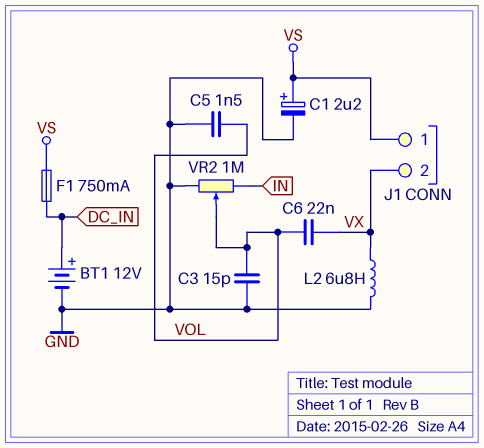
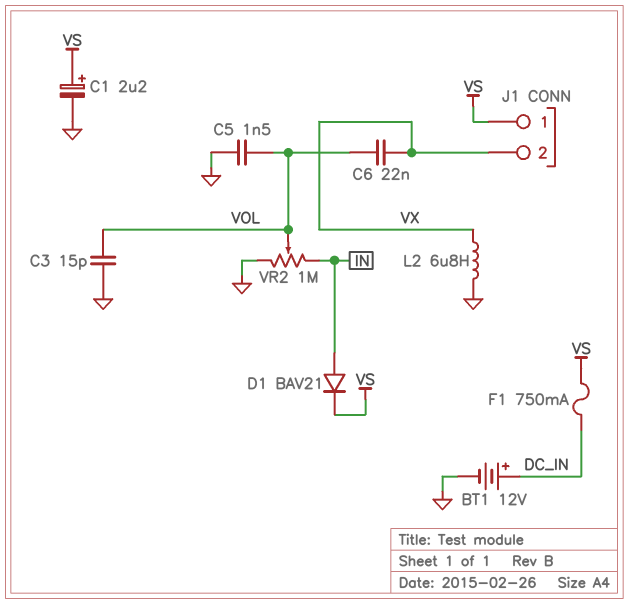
D1: none -> diode BAV21 (A IN, K VS)

